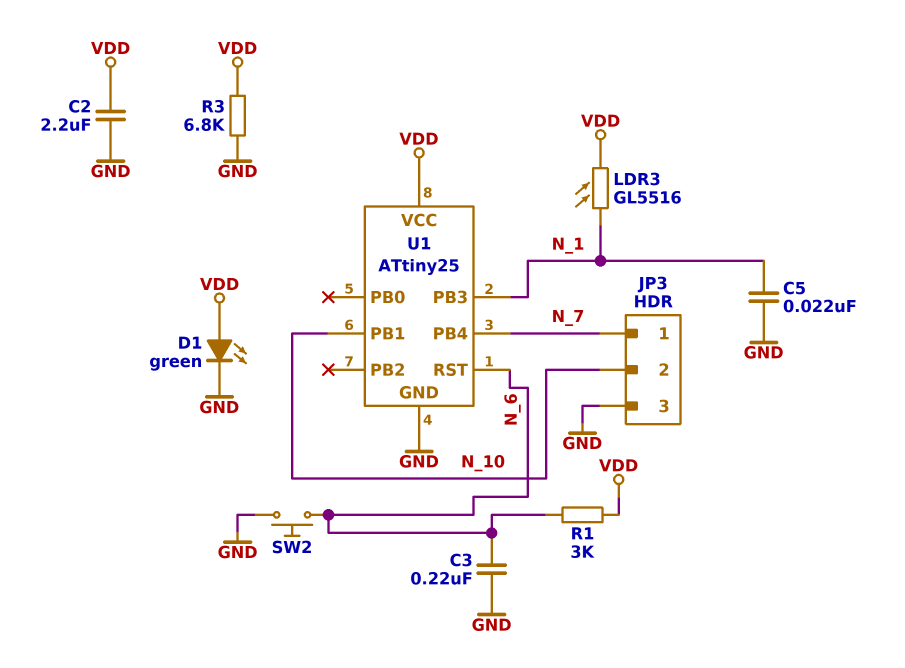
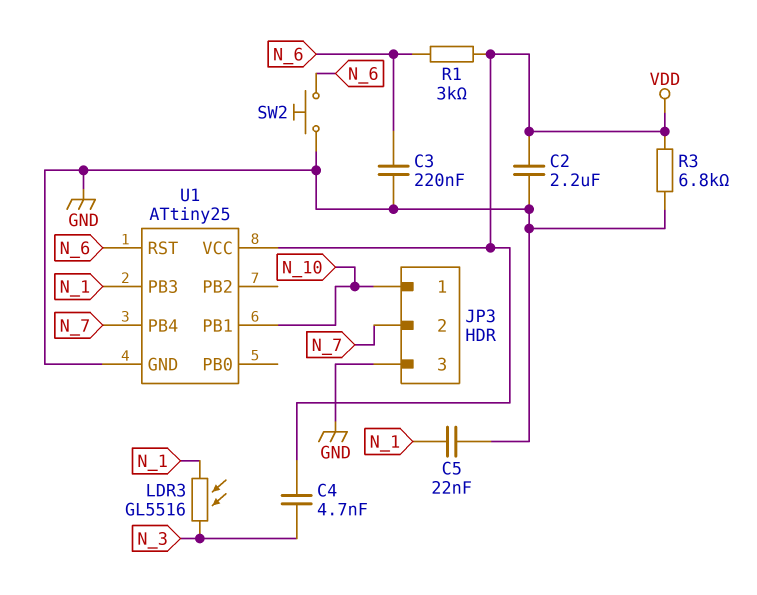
C4: none -> 4.7nF (N_3, VDD)
D1: LED green (A VDD, K GND) -> none
JP3 pin 1: N_7 -> N_10
JP3 pin 2: N_10 -> N_7
LDR3: GL5516 (N_1, VDD) -> GL5516 (N_1, N_3)

